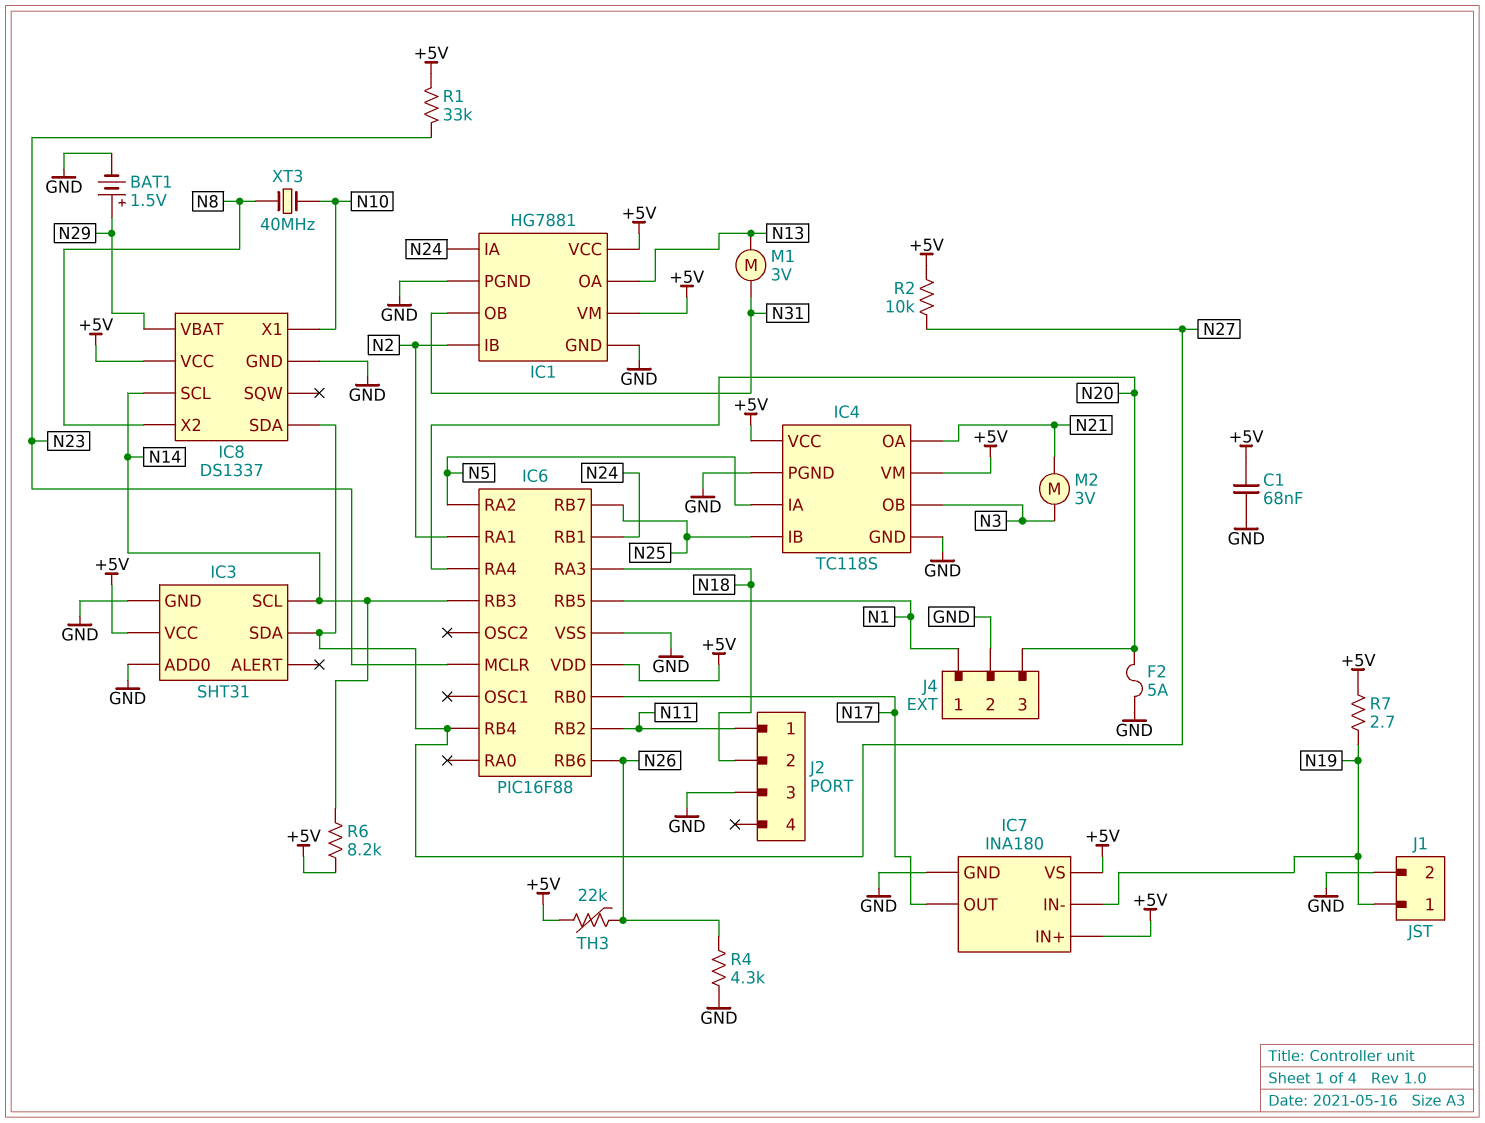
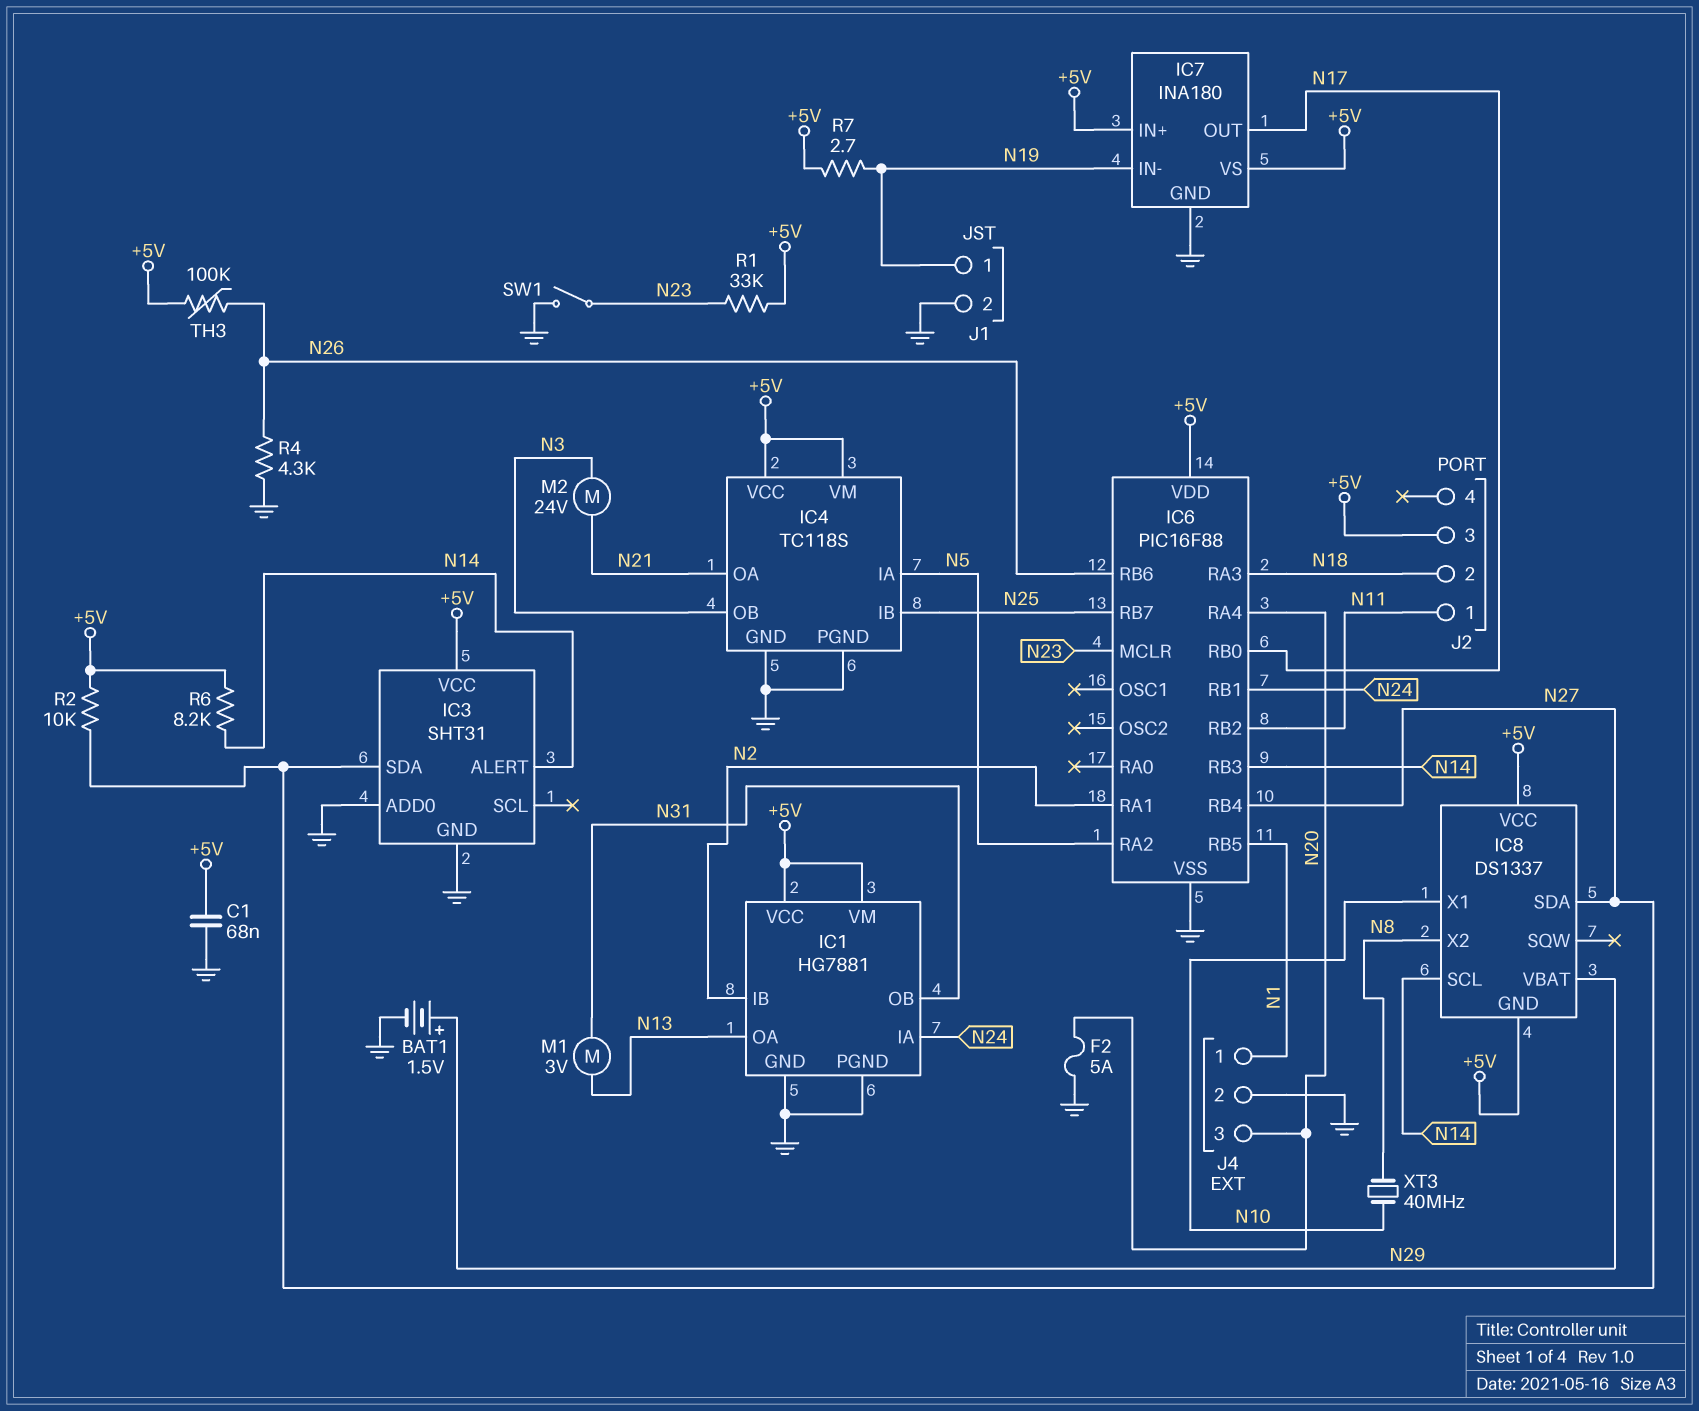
IC3 pin ALERT: none -> N14
IC3 pin SCL: N14 -> none
IC8 pin GND: GND -> +5V
J2 pin 3: GND -> +5V
M2: motor 3V (N3, N21) -> motor 24V (N3, N21)
SW1: none -> switch (GND, N23)
TH3: 22k (+5V, N26) -> 100k (+5V, N26)

